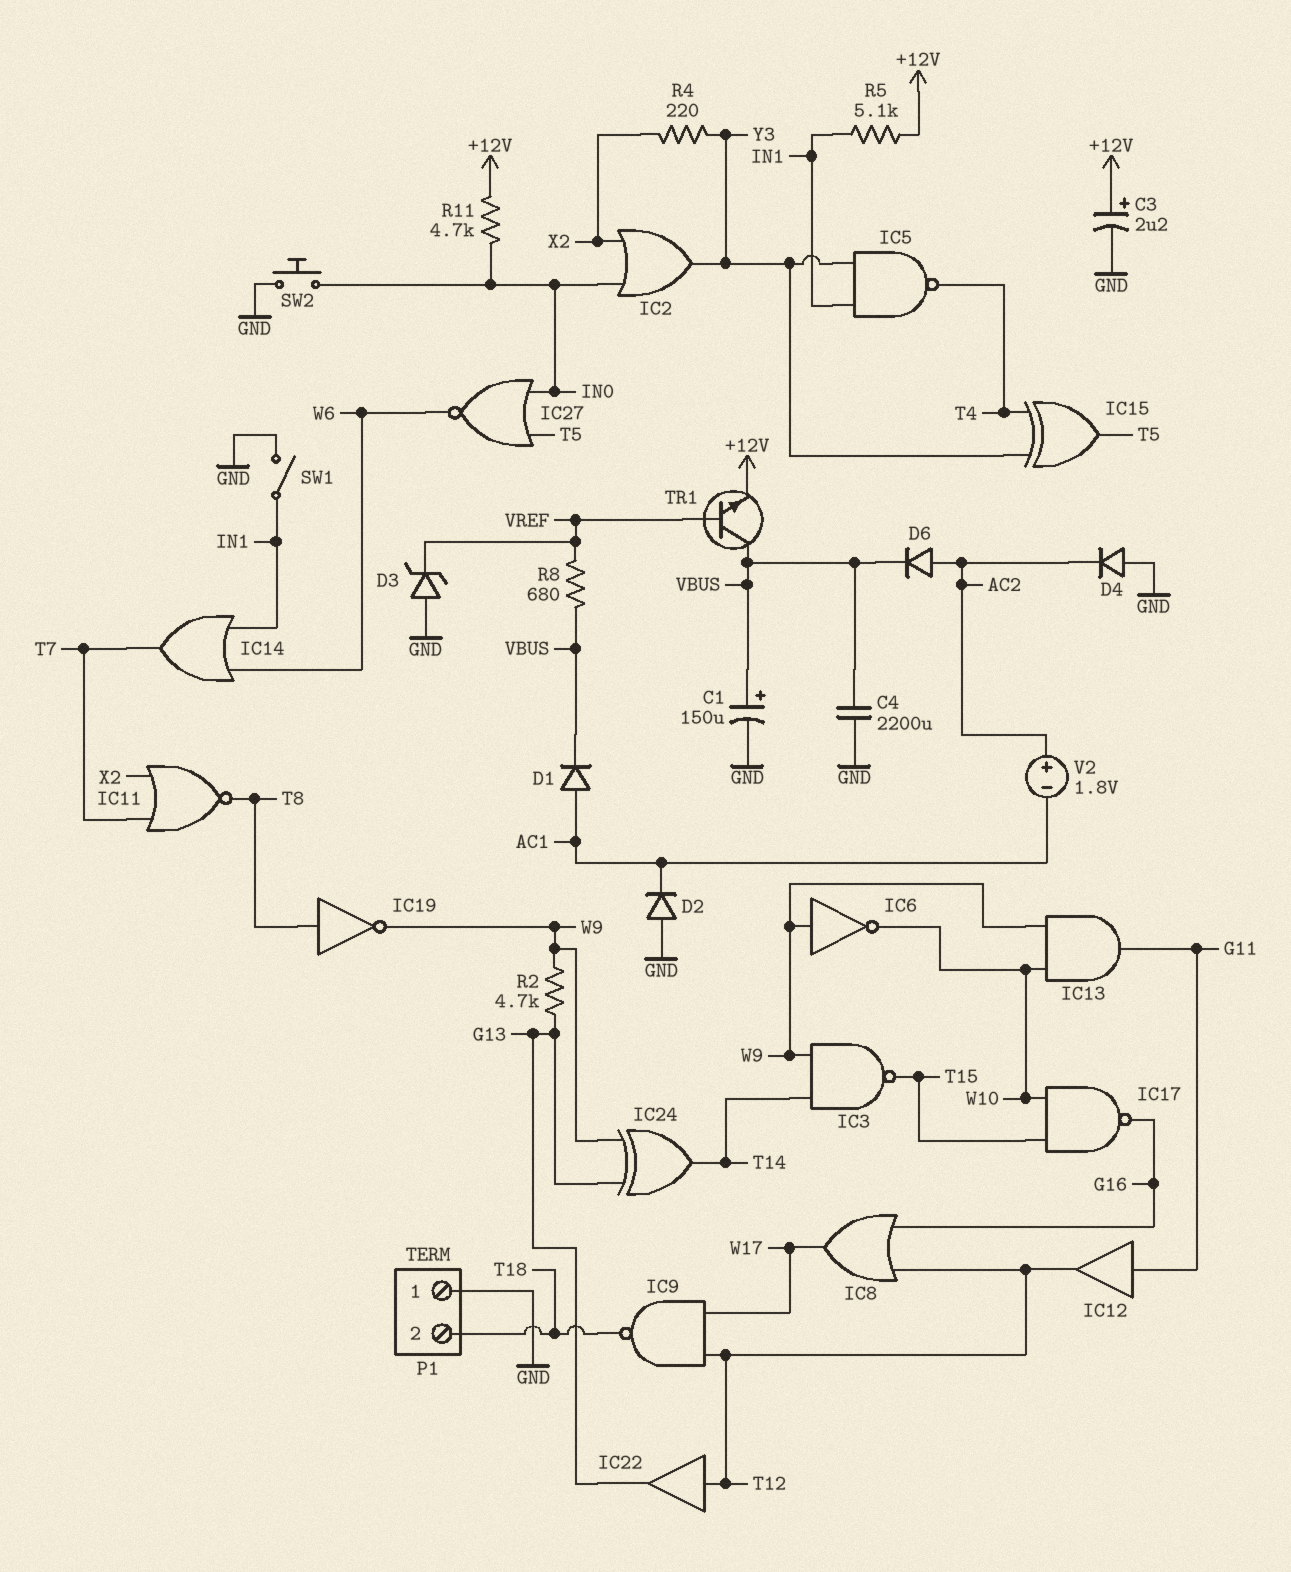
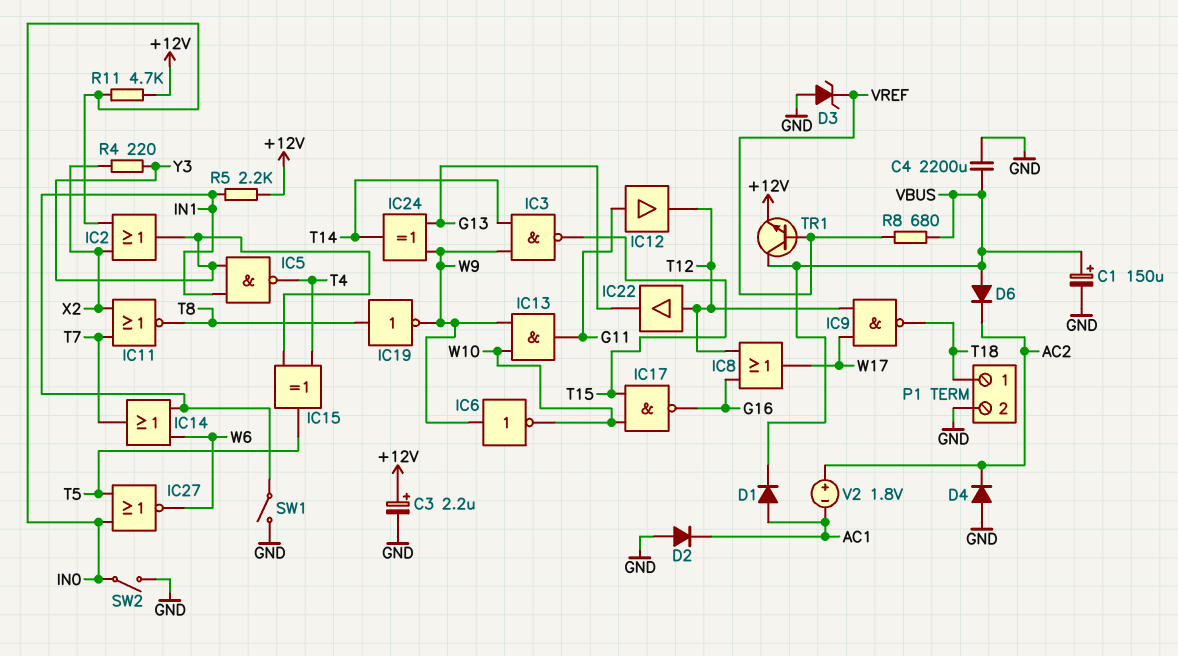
D6: diode (A AC2, K VBUS) -> diode (A VBUS, K AC2)
P1 pin 1: GND -> T18
P1 pin 2: T18 -> GND
R2: 4.7k (G13, W9) -> none
R5: 5.1k (+12V, IN1) -> 2.2k (+12V, IN1)
SW2: button (GND, IN0) -> switch (GND, IN0)

